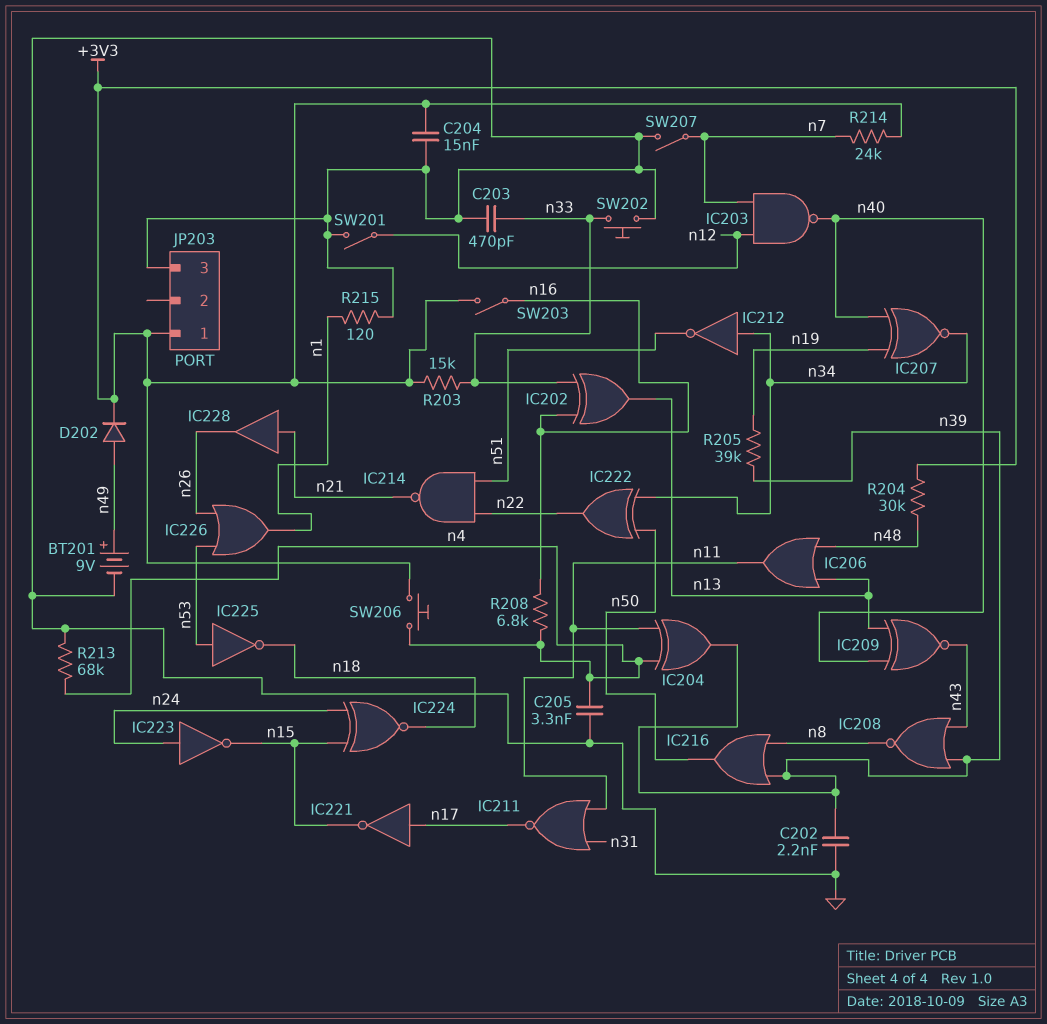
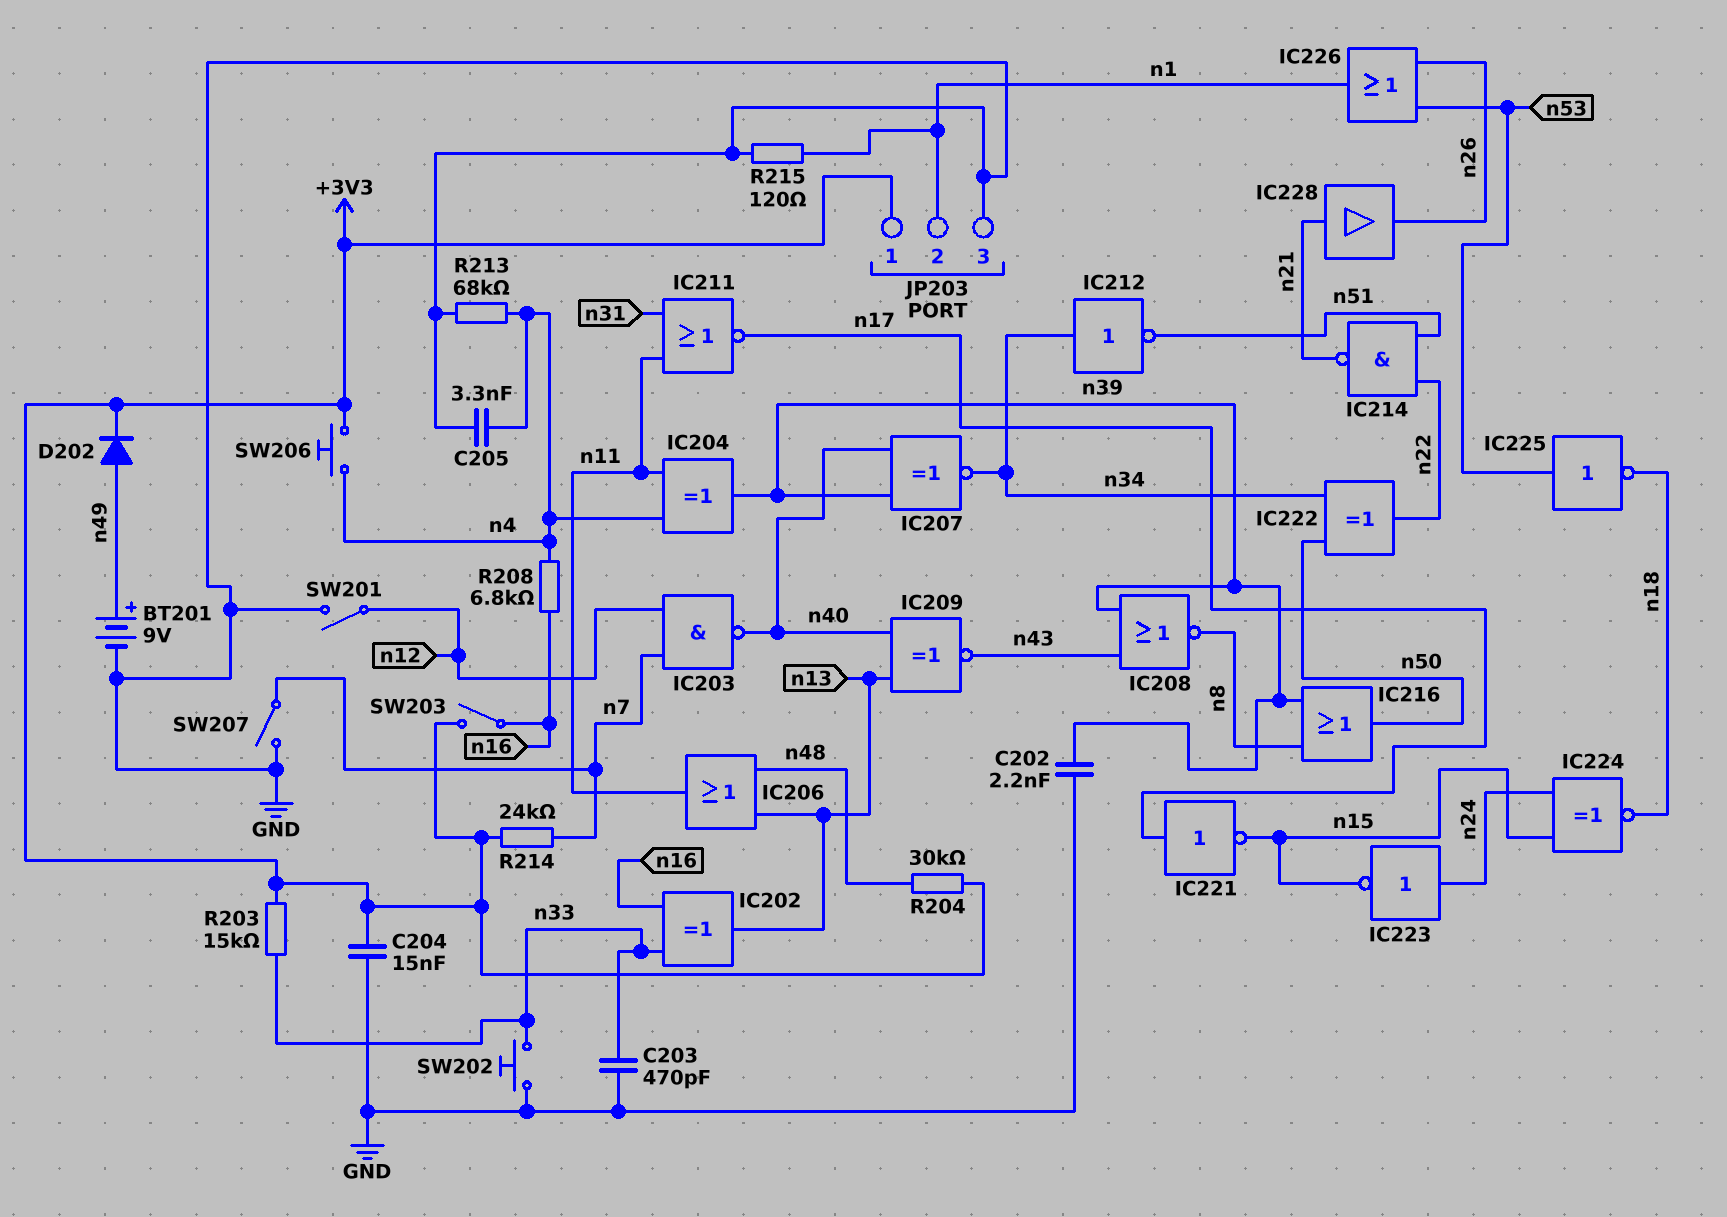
IC207: XNOR (in n19, in n40, out n34) -> XNOR (in n39, in n40, out n34)
JP203 pin 2: none -> n1
R205: 39k (n19, n39) -> none

